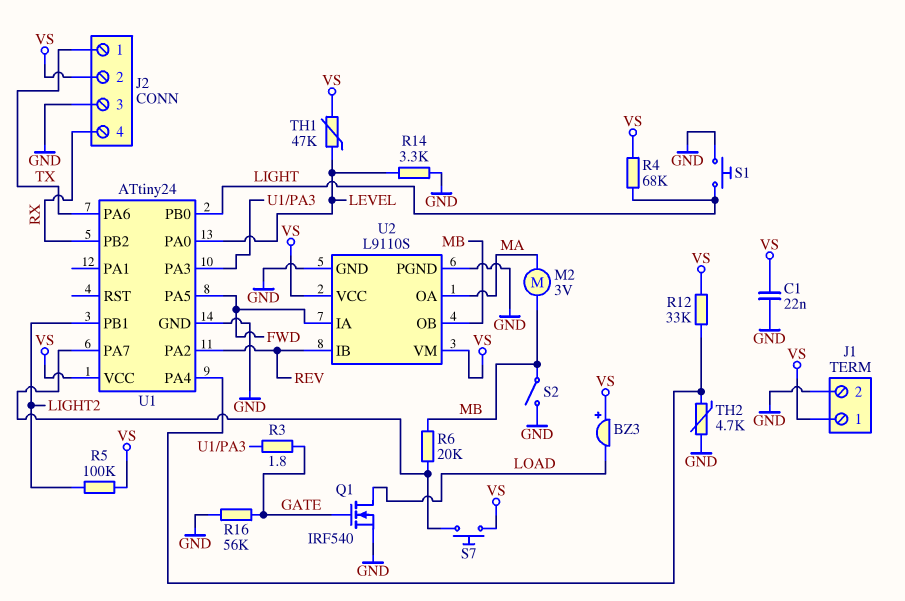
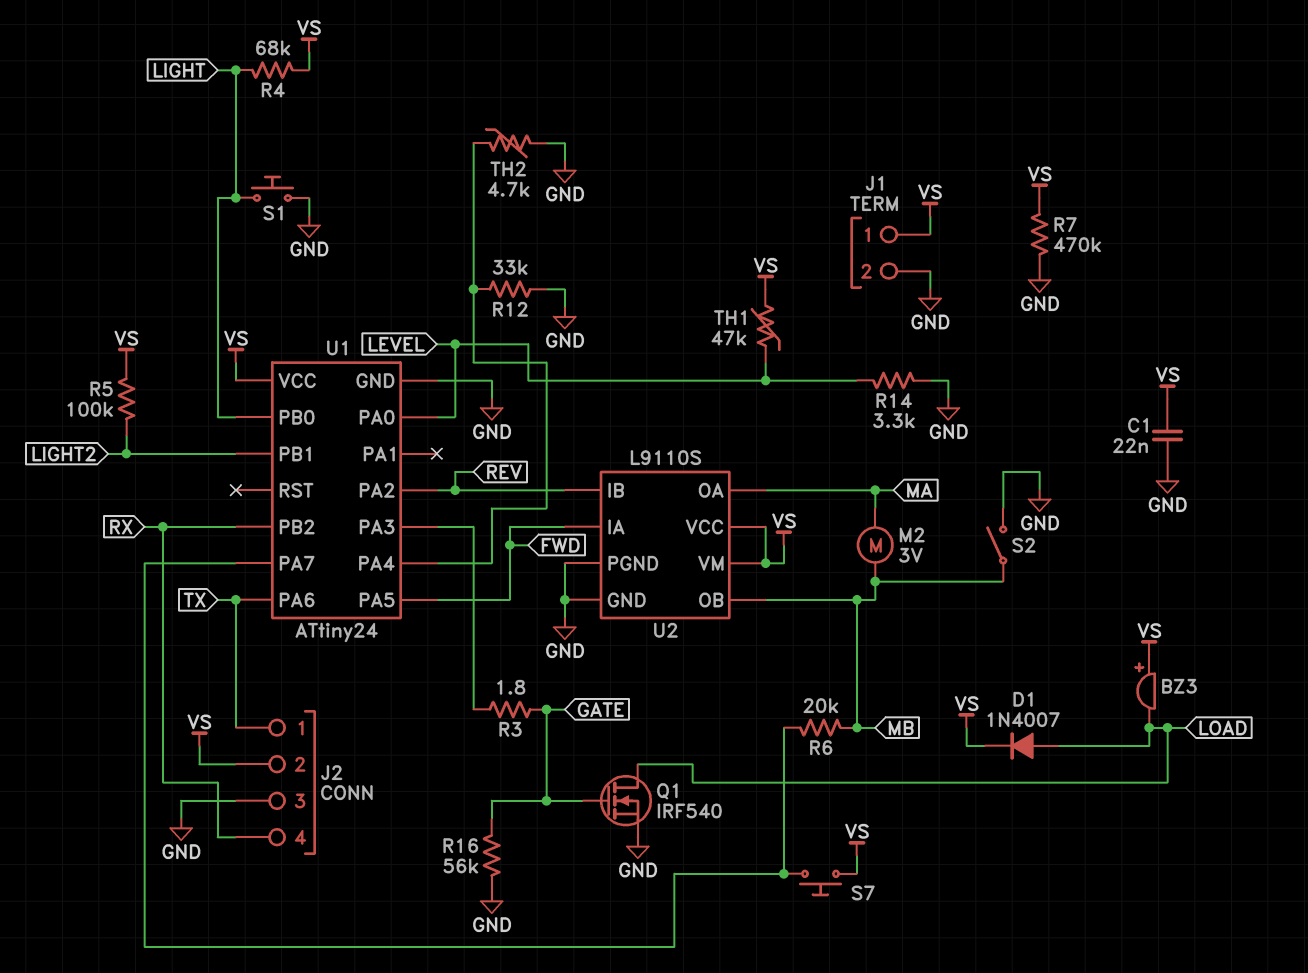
D1: none -> diode 1N4007 (A LOAD, K VS)
R7: none -> 470k (GND, VS)
R12: 33k (U1/PA4, VS) -> 33k (GND, U1/PA4)

